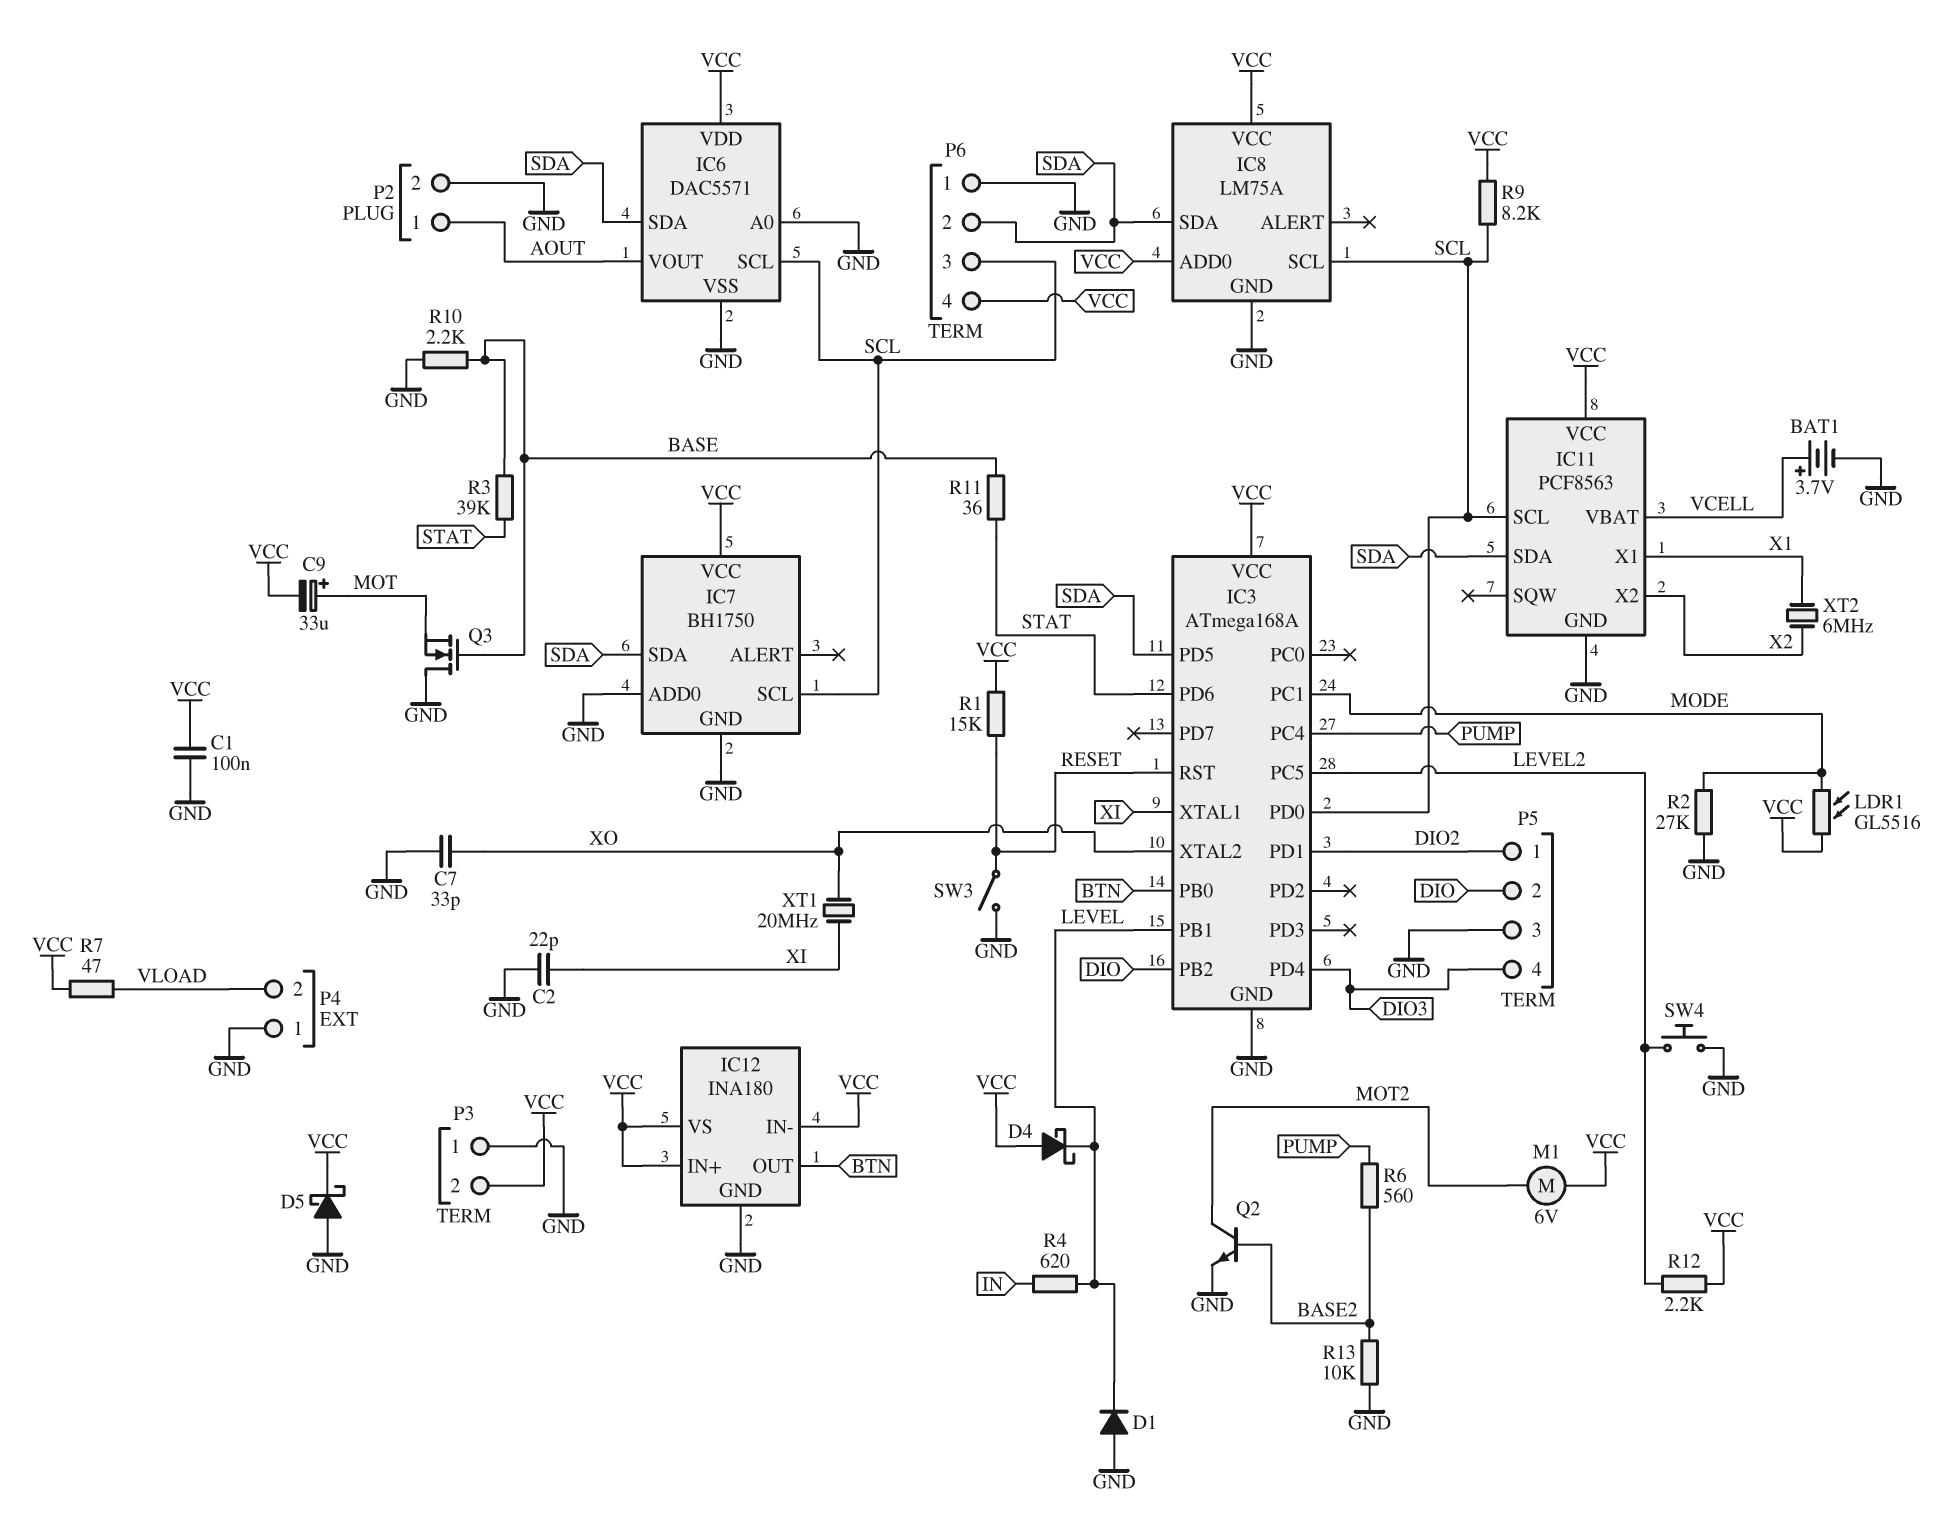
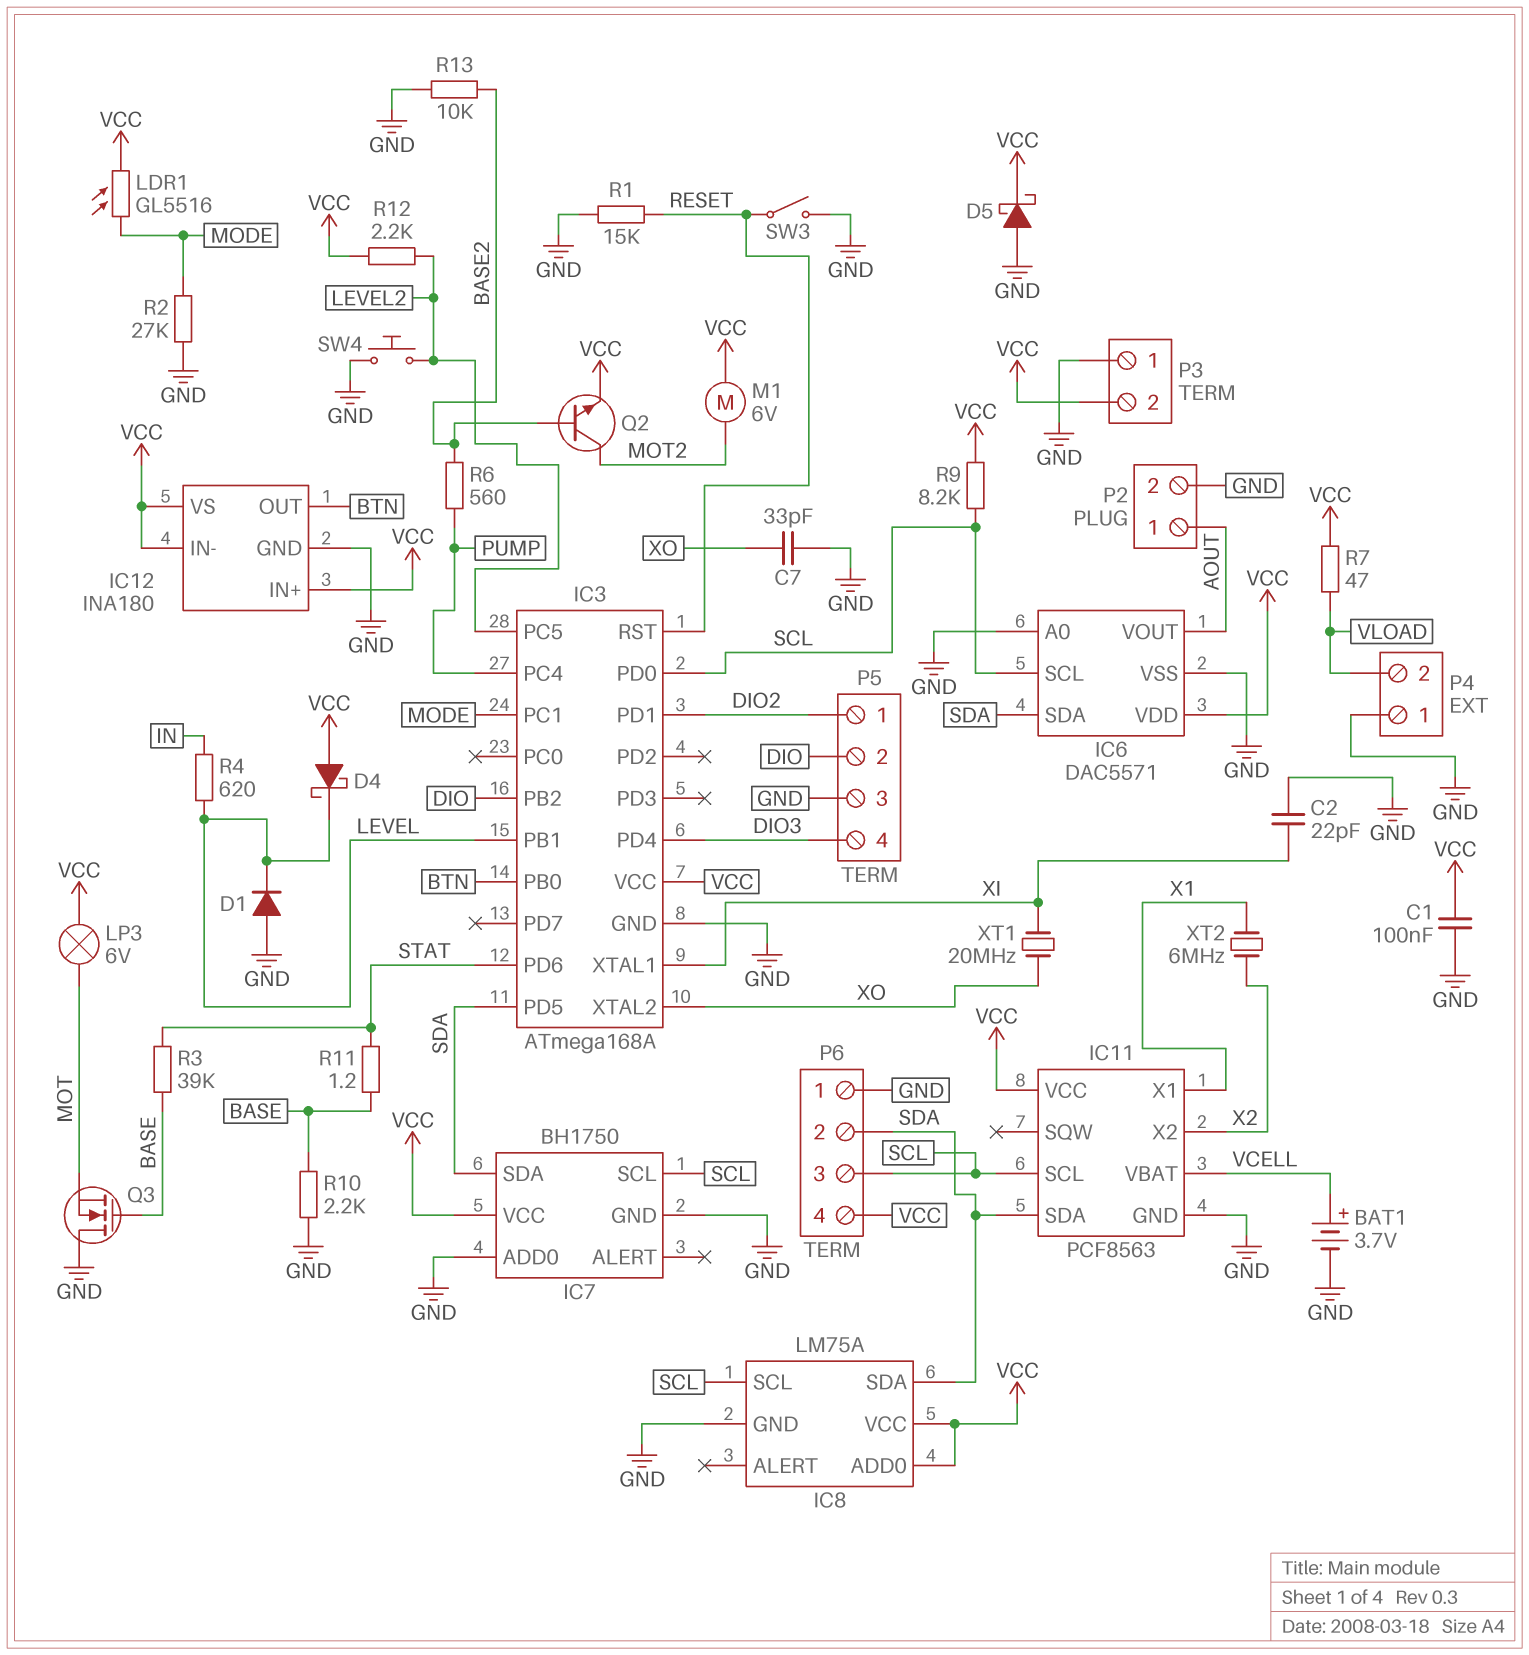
C9: 33uF (plus MOT, minus VCC) -> none
LP3: none -> lamp 6V (MOT, VCC)
Q2: NPN (B BASE2, C MOT2, E GND) -> NPN (B BASE2, C MOT2, E VCC)
R1: 15k (RESET, VCC) -> 15k (GND, RESET)
R11: 36 (BASE, STAT) -> 1.2 (BASE, STAT)

